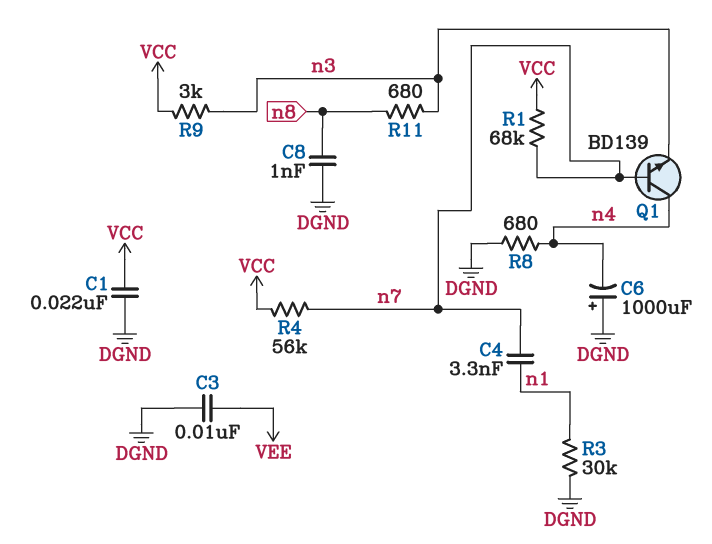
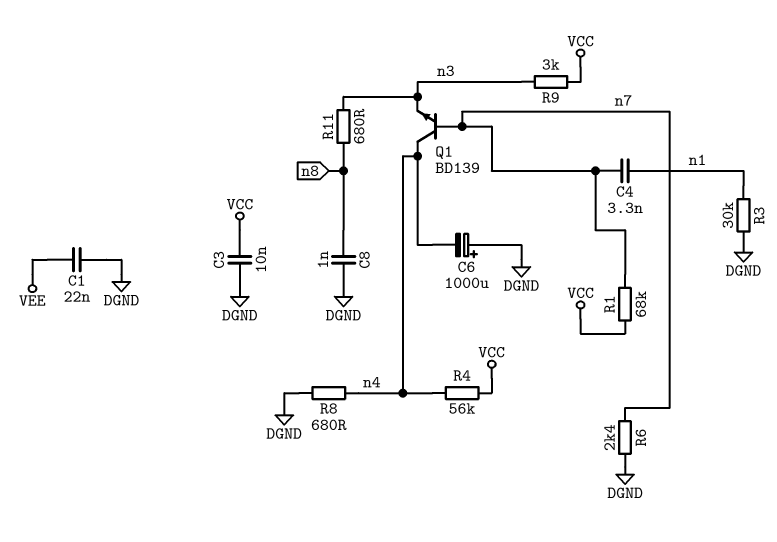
C1: 22nF (DGND, VCC) -> 22nF (DGND, VEE)
C3: 10nF (DGND, VEE) -> 10nF (DGND, VCC)
R4: 56k (VCC, n7) -> 56k (VCC, n4)
R6: none -> 2.4k (DGND, n7)

